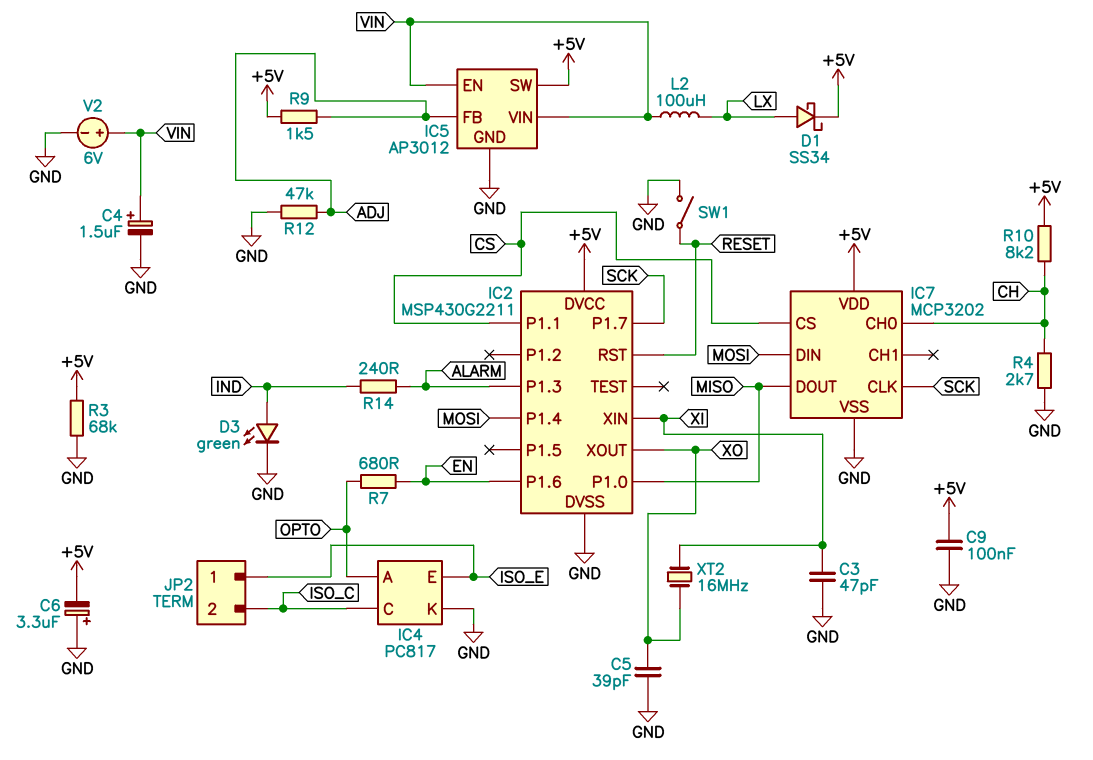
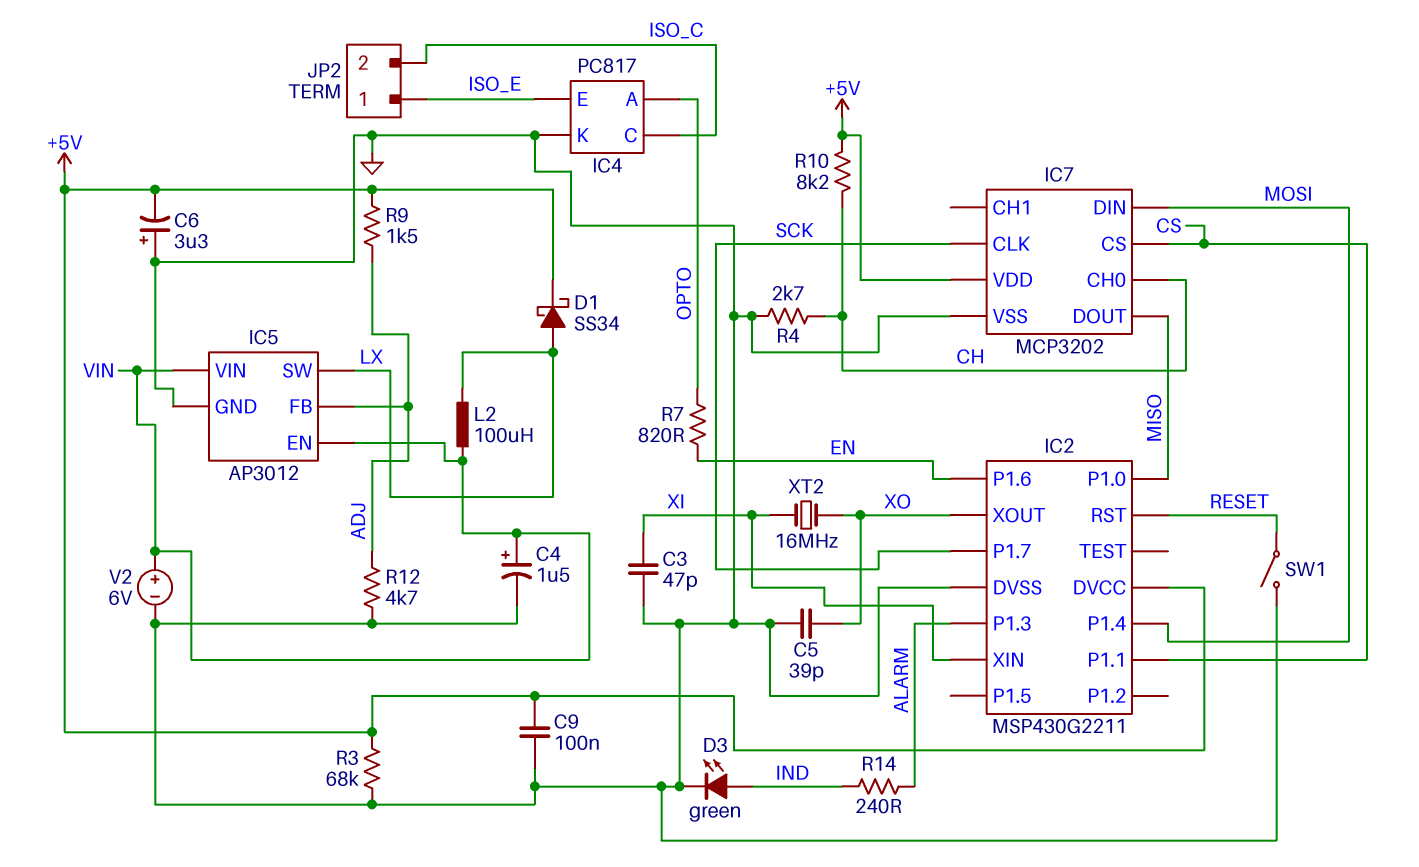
IC5 pin SW: +5V -> LX
R7: 680 (EN, OPTO) -> 820 (EN, OPTO)
R12: 47k (ADJ, GND) -> 4.7k (ADJ, GND)

